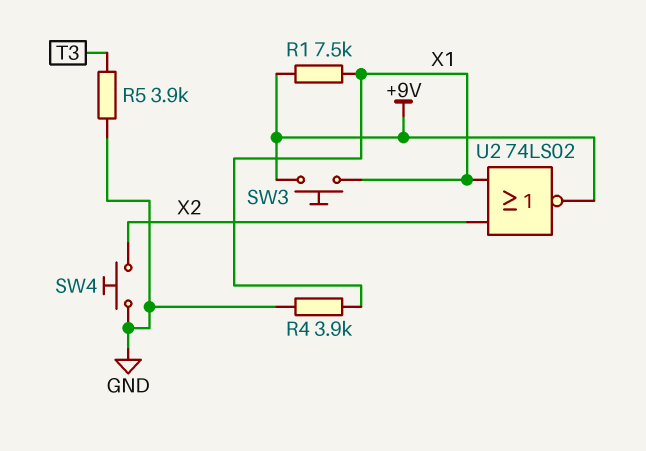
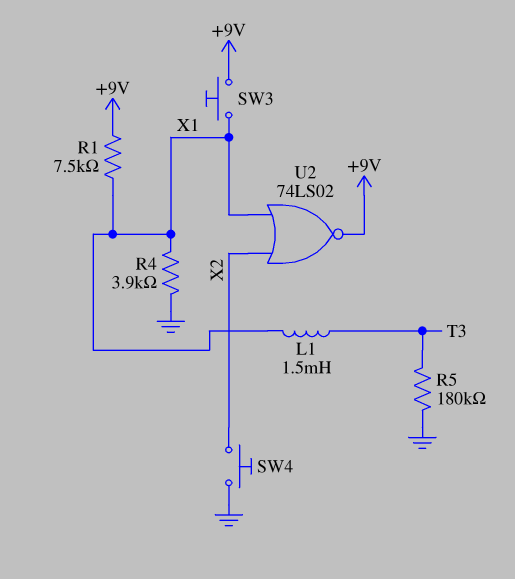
L1: none -> 1.5mH (T3, X1)
R5: 3.9k (GND, T3) -> 180k (GND, T3)

